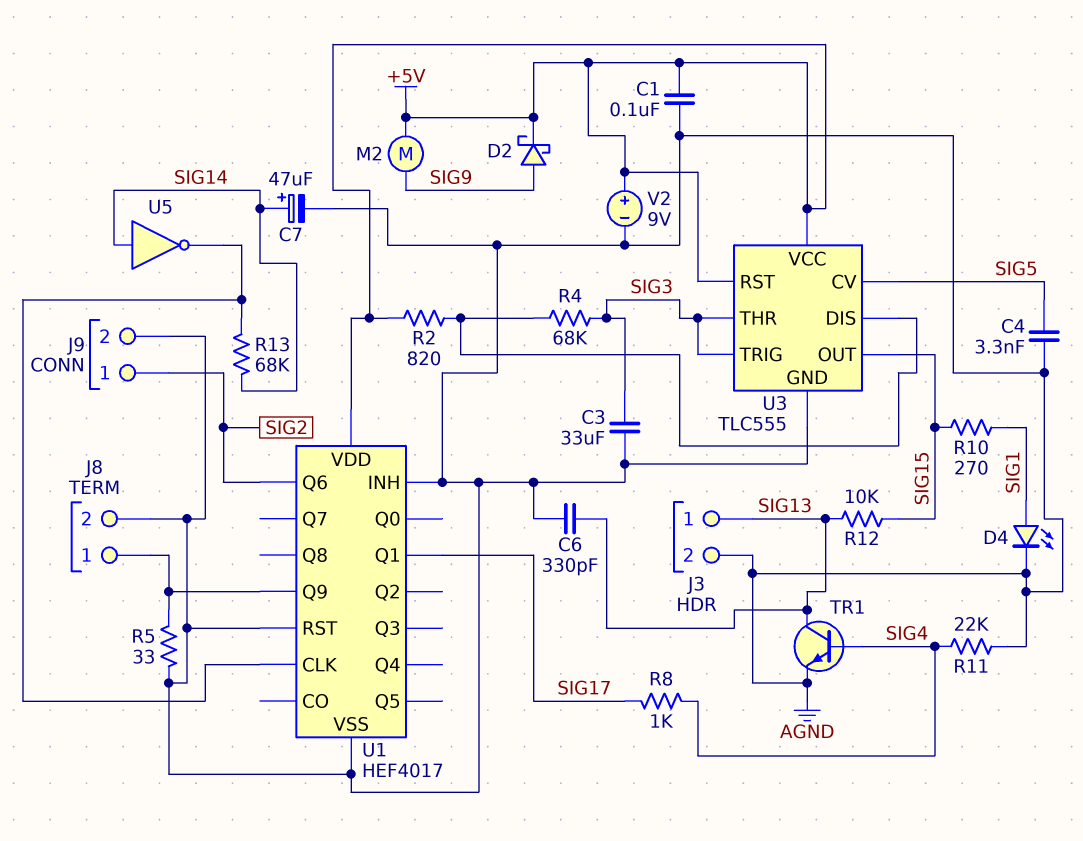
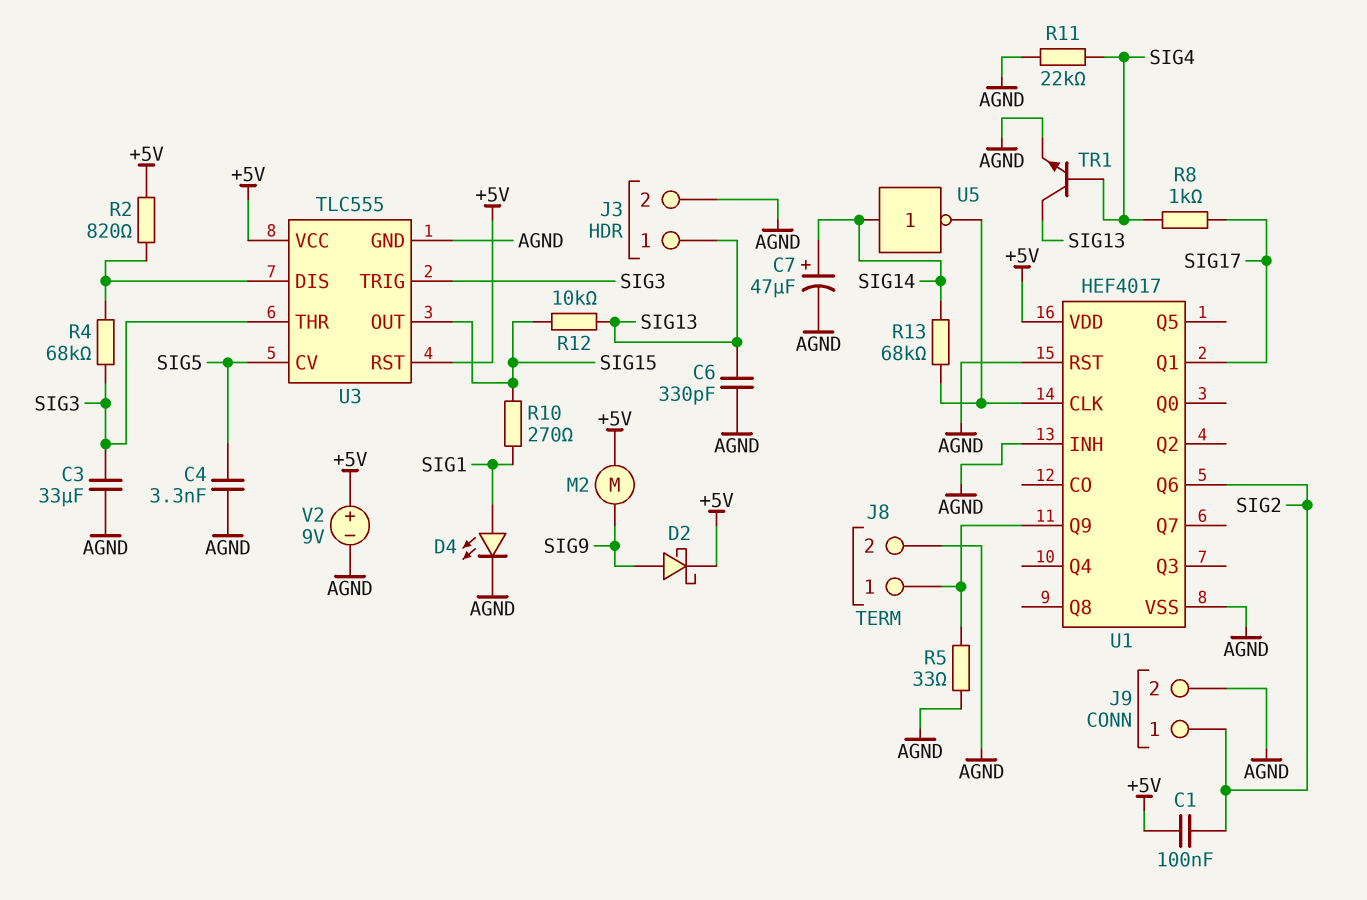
C1: 100nF (+5V, AGND) -> 100nF (+5V, SIG2)

